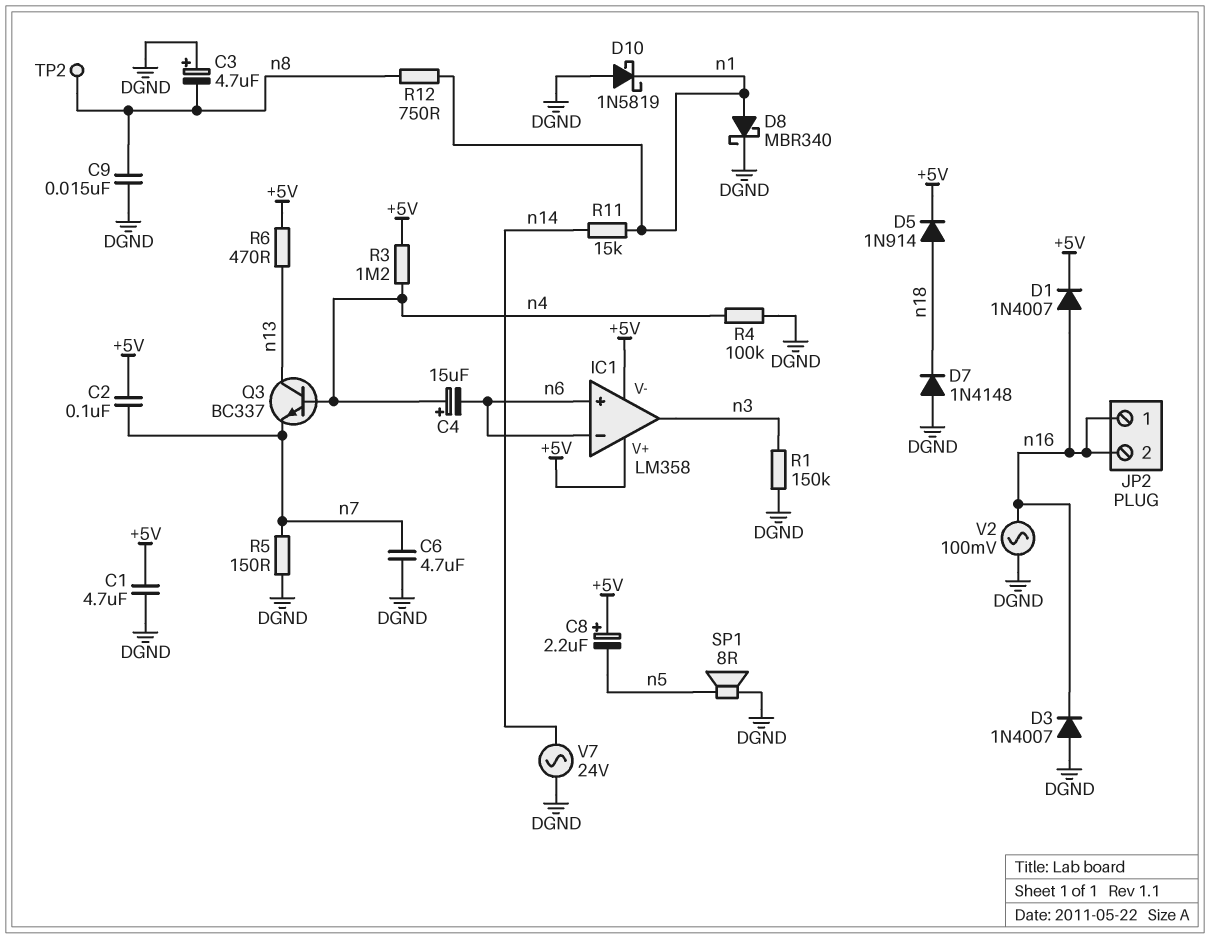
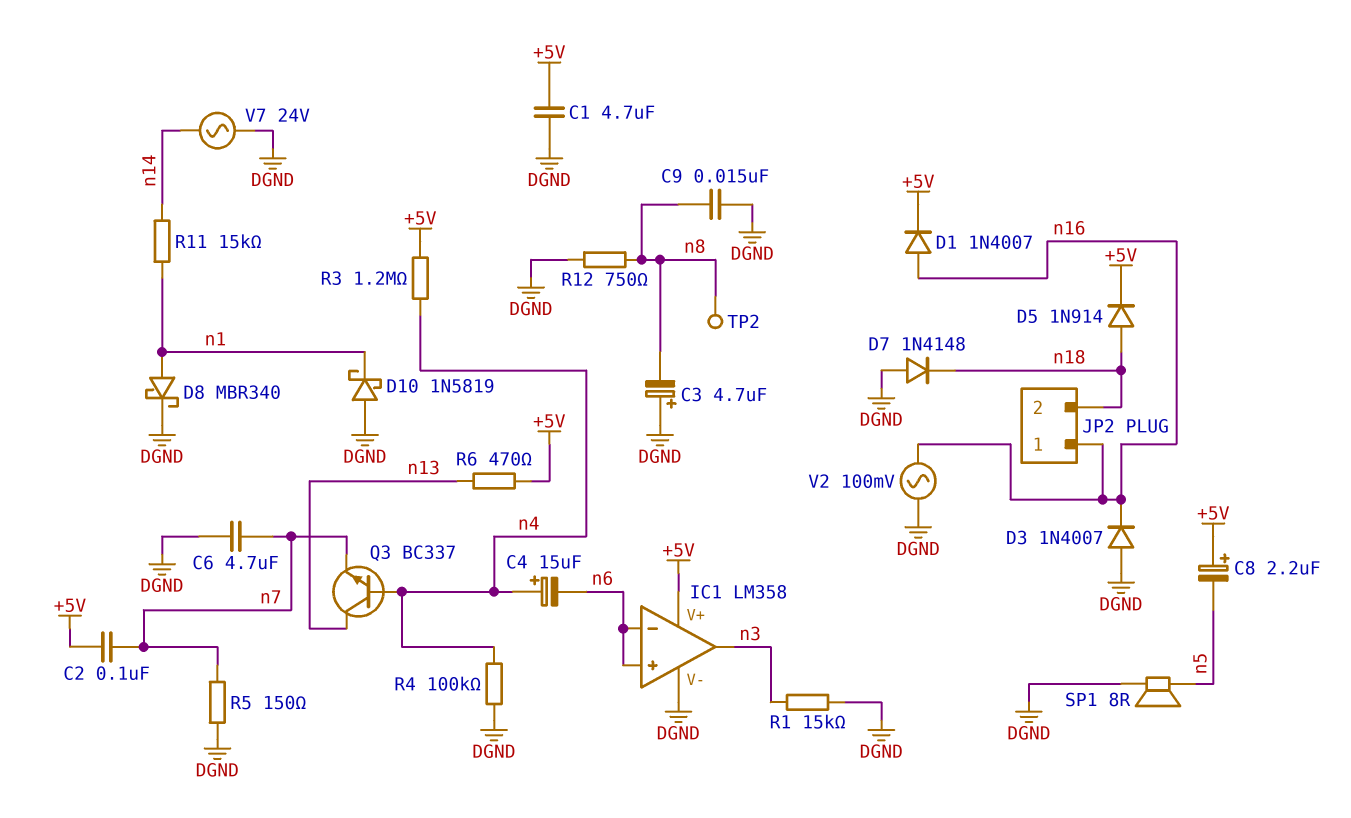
IC1 pin V-: +5V -> DGND
JP2 pin 2: n16 -> n18
R1: 150k (DGND, n3) -> 15k (DGND, n3)
R12: 750 (n1, n8) -> 750 (DGND, n8)

